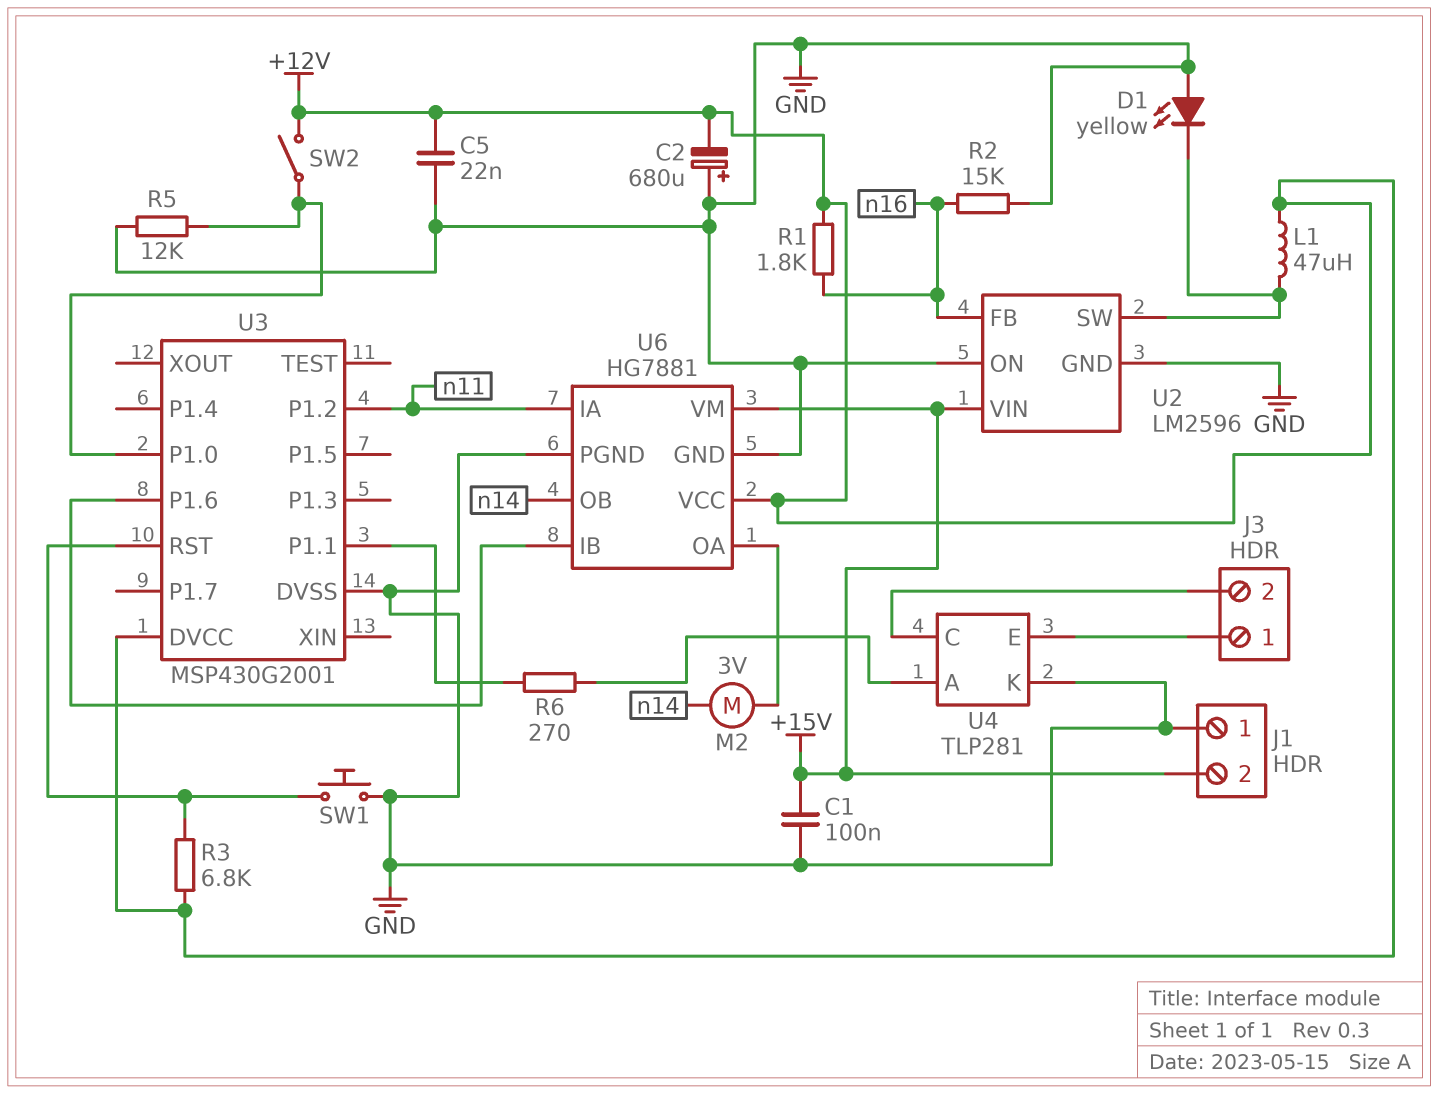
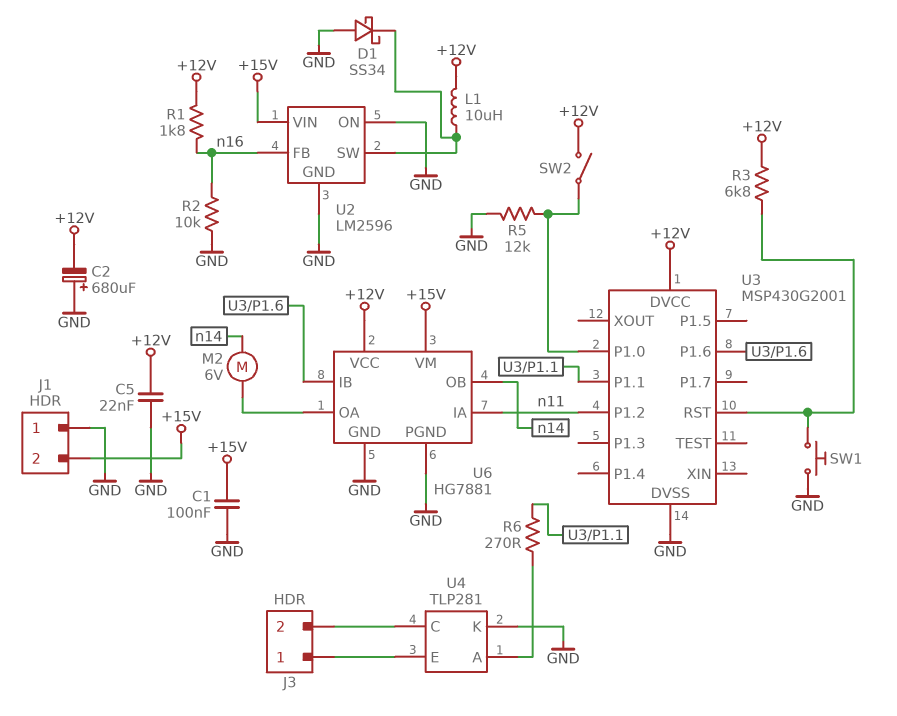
D1: LED yellow (A GND, K U2/SW) -> schottky SS34 (A GND, K U2/SW)
L1: 47uH (+12V, U2/SW) -> 10uH (+12V, U2/SW)
M2: motor 3V (U6/OA, n14) -> motor 6V (U6/OA, n14)
R2: 15k (GND, n16) -> 10k (GND, n16)

